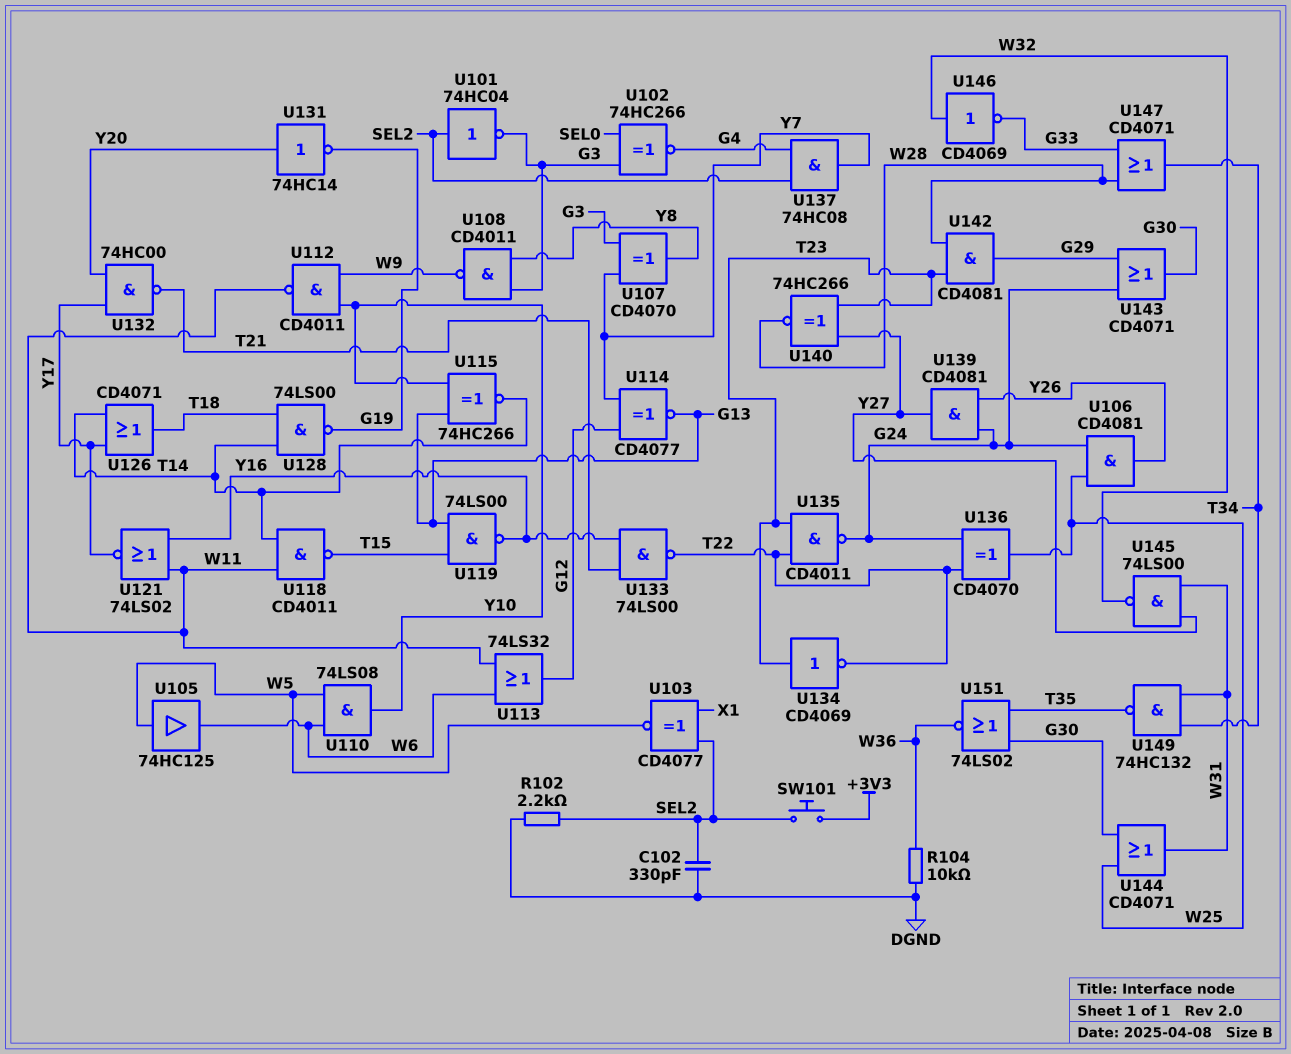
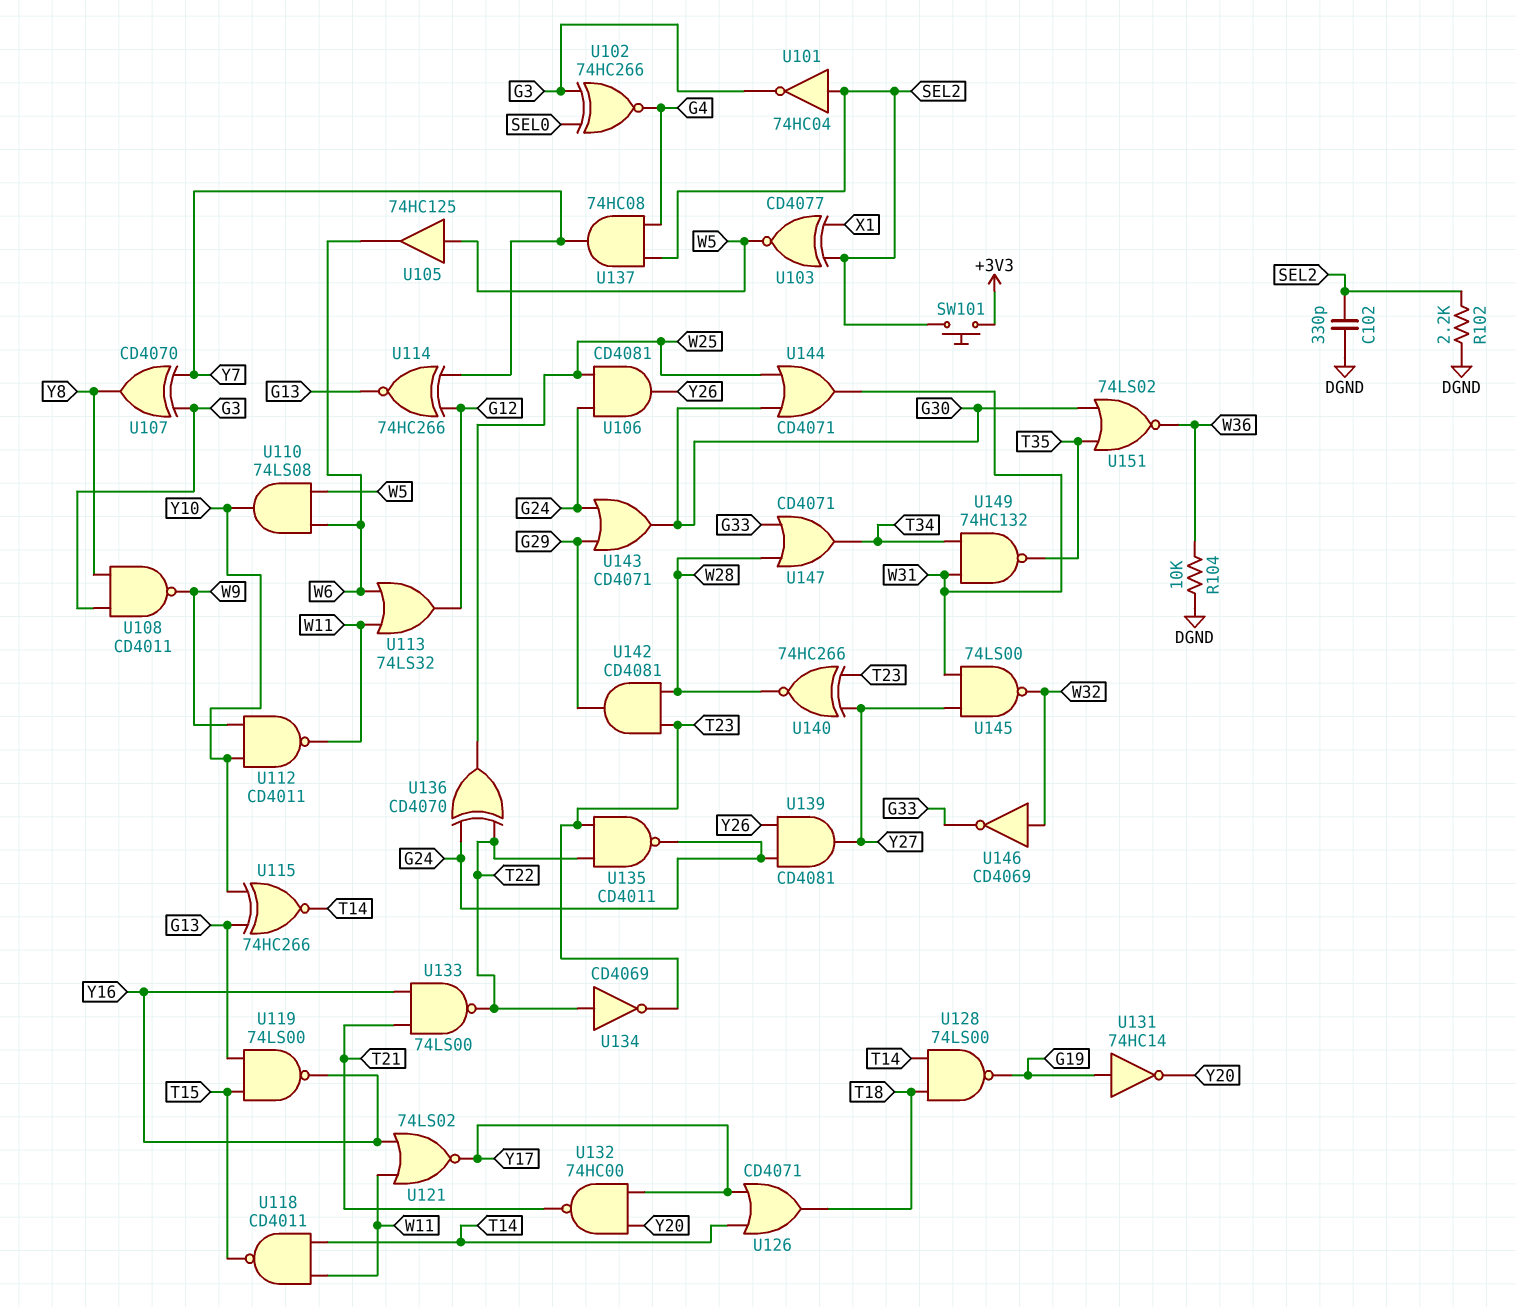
U114: XNOR CD4077 (in G12, in Y7, out G13) -> XNOR 74HC266 (in G12, in Y7, out G13)
U131: NOT 74HC14 (in Y20, out G19) -> NOT 74HC14 (in G19, out Y20)
U134: NOT CD4069 (in T23, out T22) -> NOT CD4069 (in T22, out T23)

